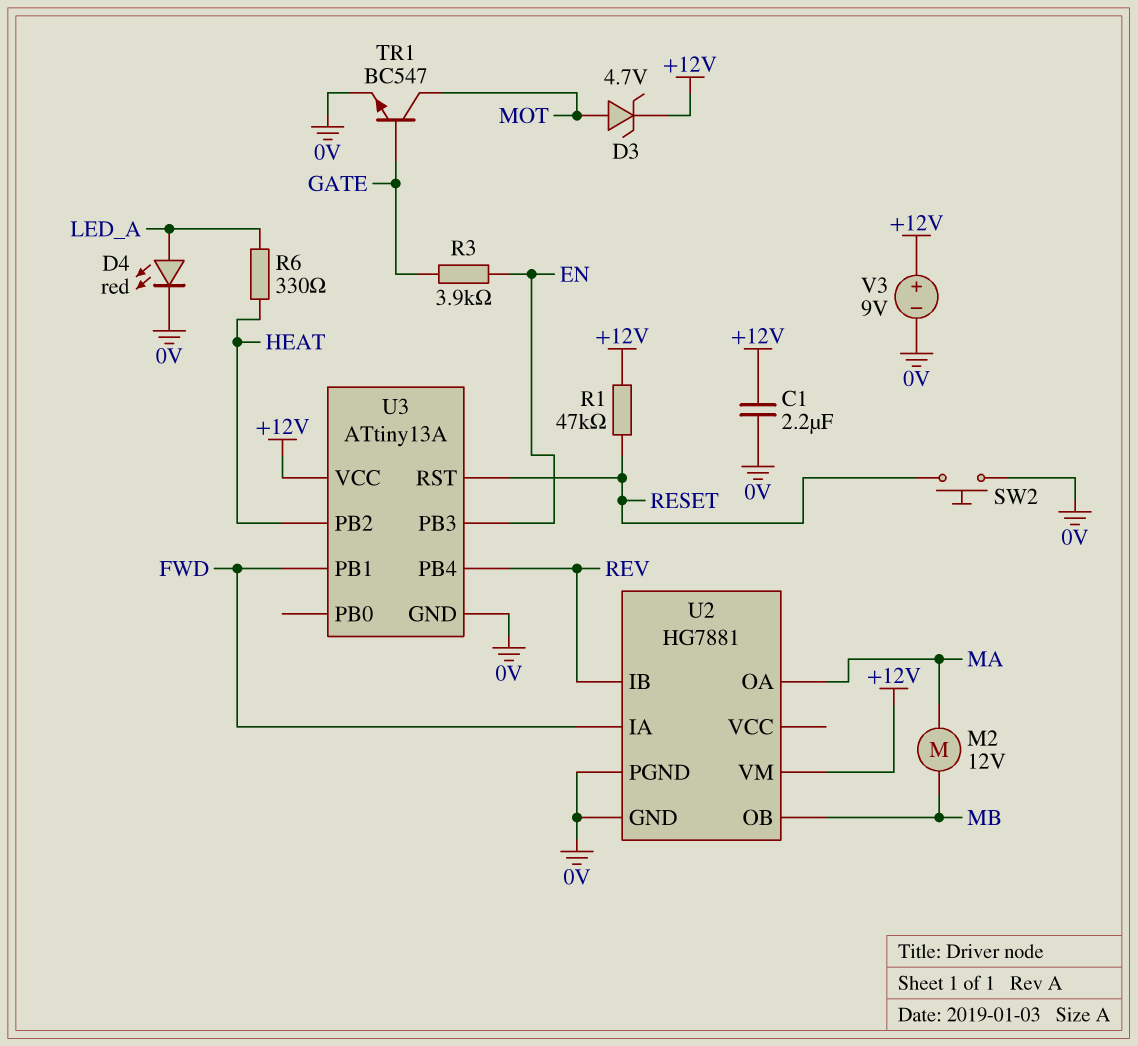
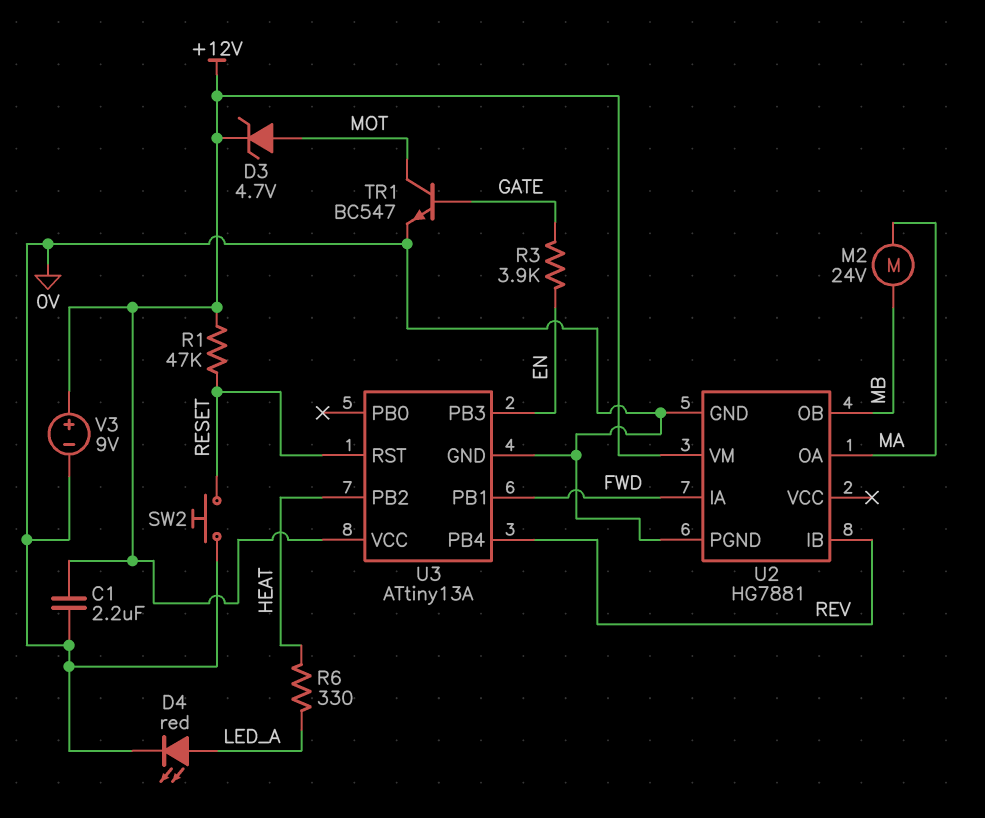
M2: motor 12V (MA, MB) -> motor 24V (MA, MB)

